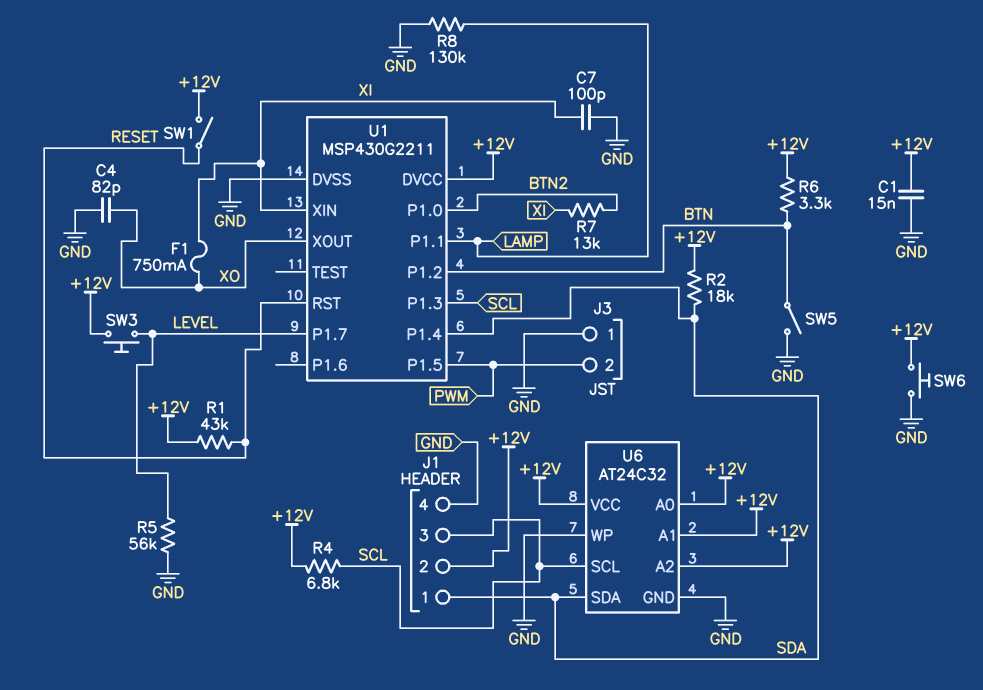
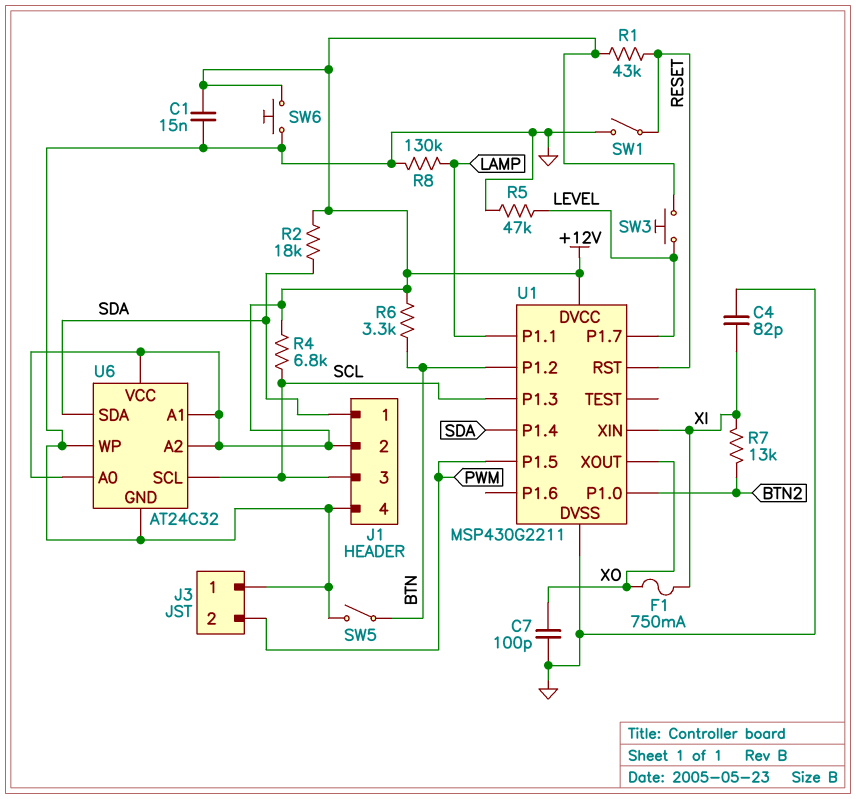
C4: 82pF (GND, XO) -> 82pF (GND, XI)
C7: 100pF (GND, XI) -> 100pF (GND, XO)
R5: 56k (GND, LEVEL) -> 47k (GND, LEVEL)
SW1: switch (+12V, RESET) -> switch (GND, RESET)

